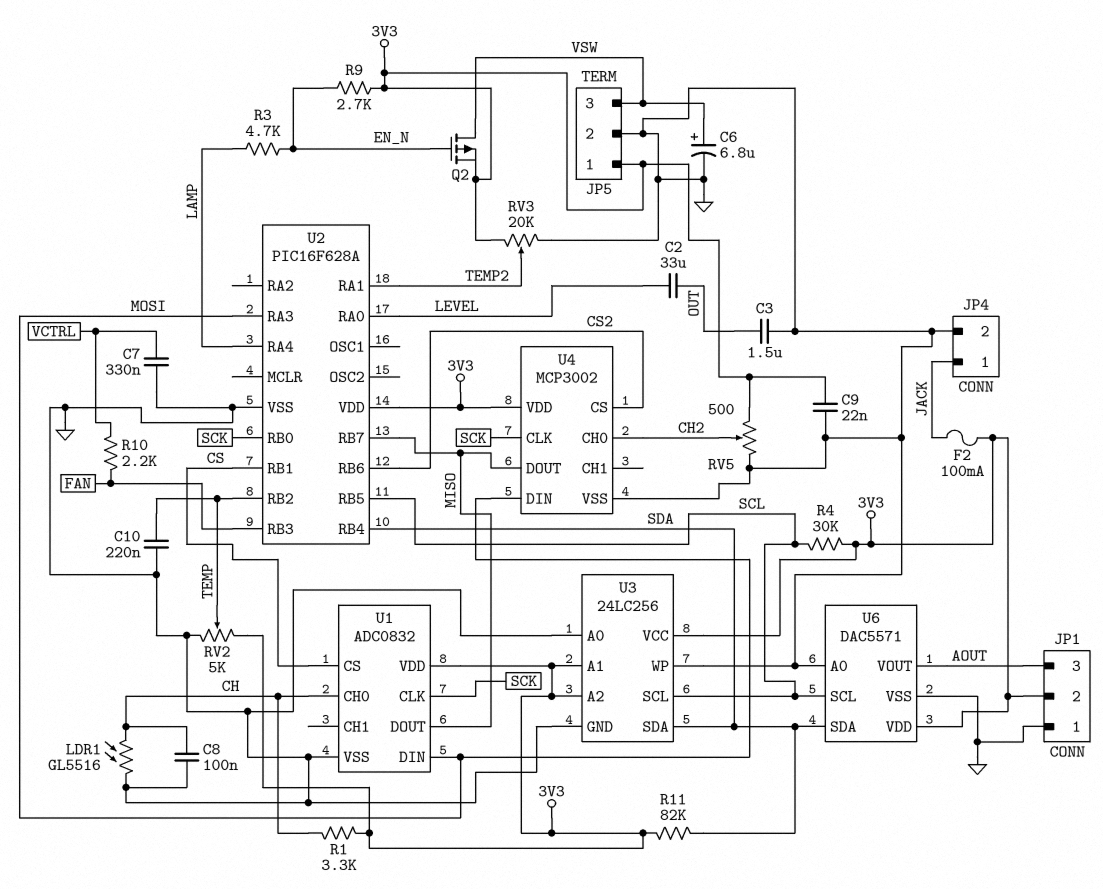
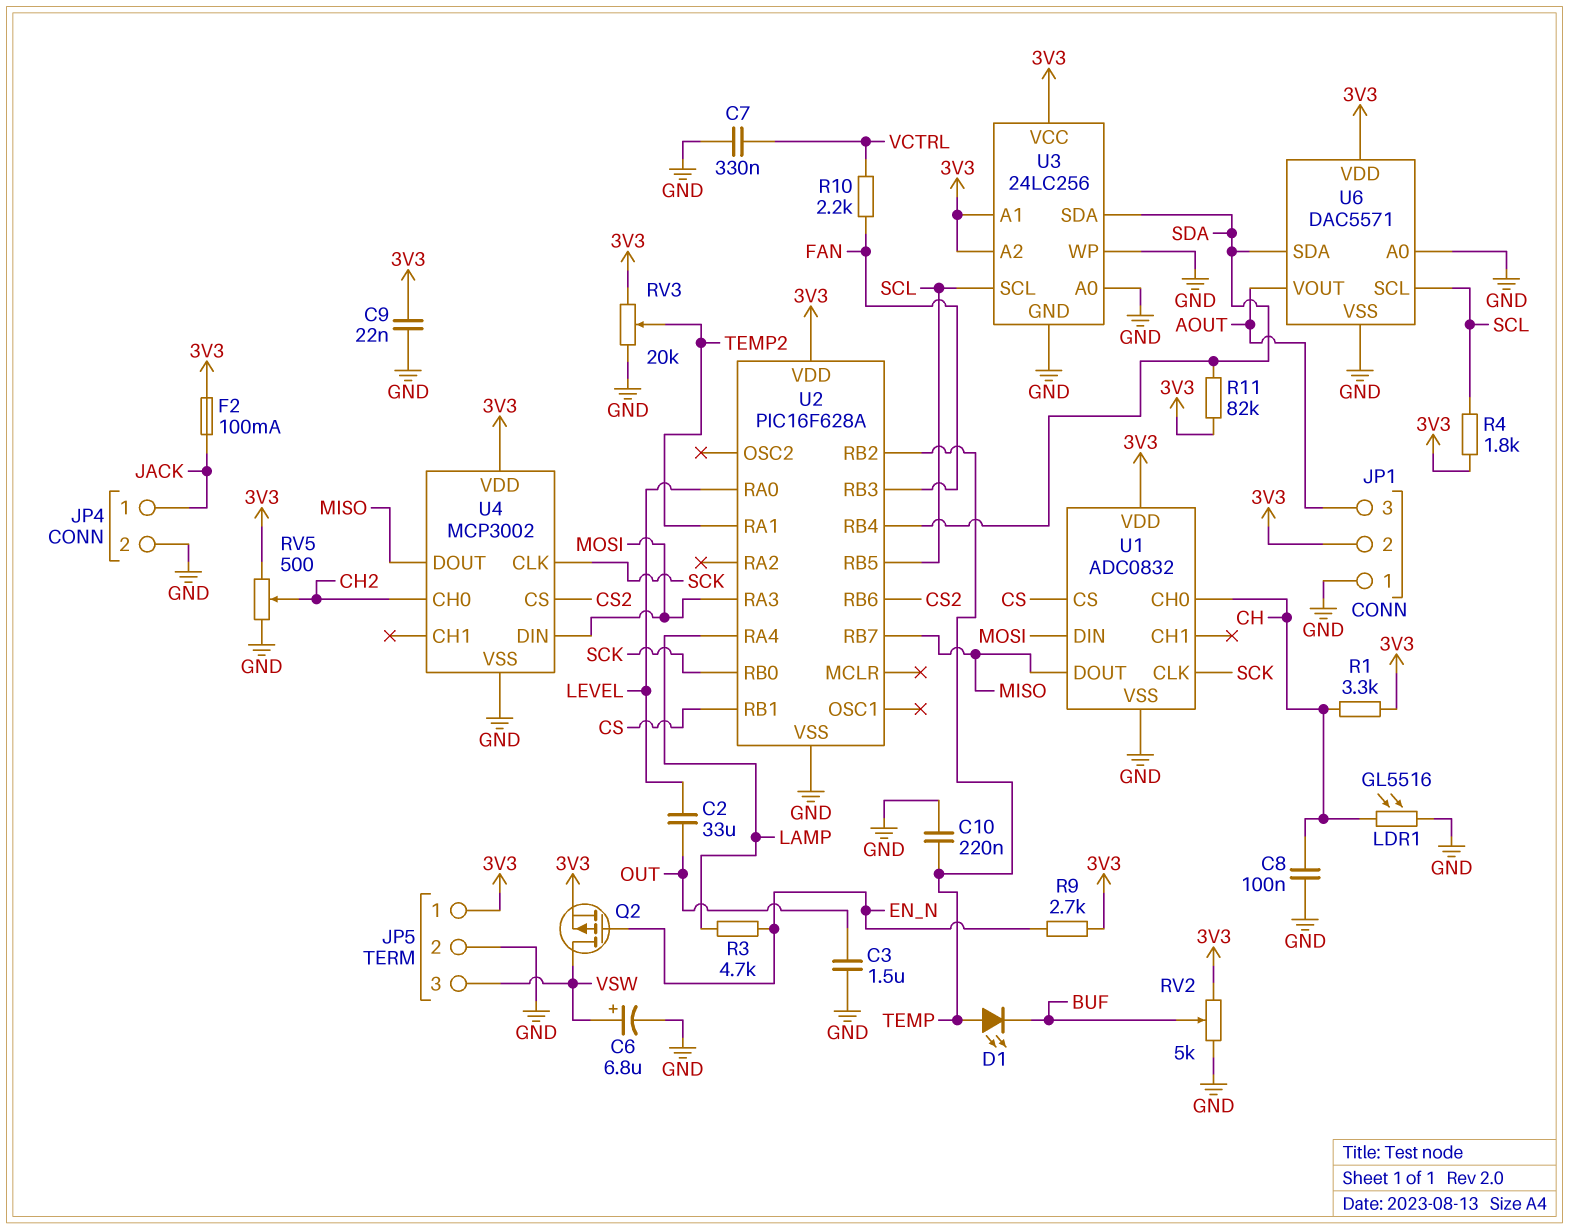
D1: none -> LED (A TEMP, K BUF)
R4: 30k (3V3, SCL) -> 1.8k (3V3, SCL)
RV2: 5k (3V3, GND, wiper TEMP) -> 5k (3V3, GND, wiper BUF)

